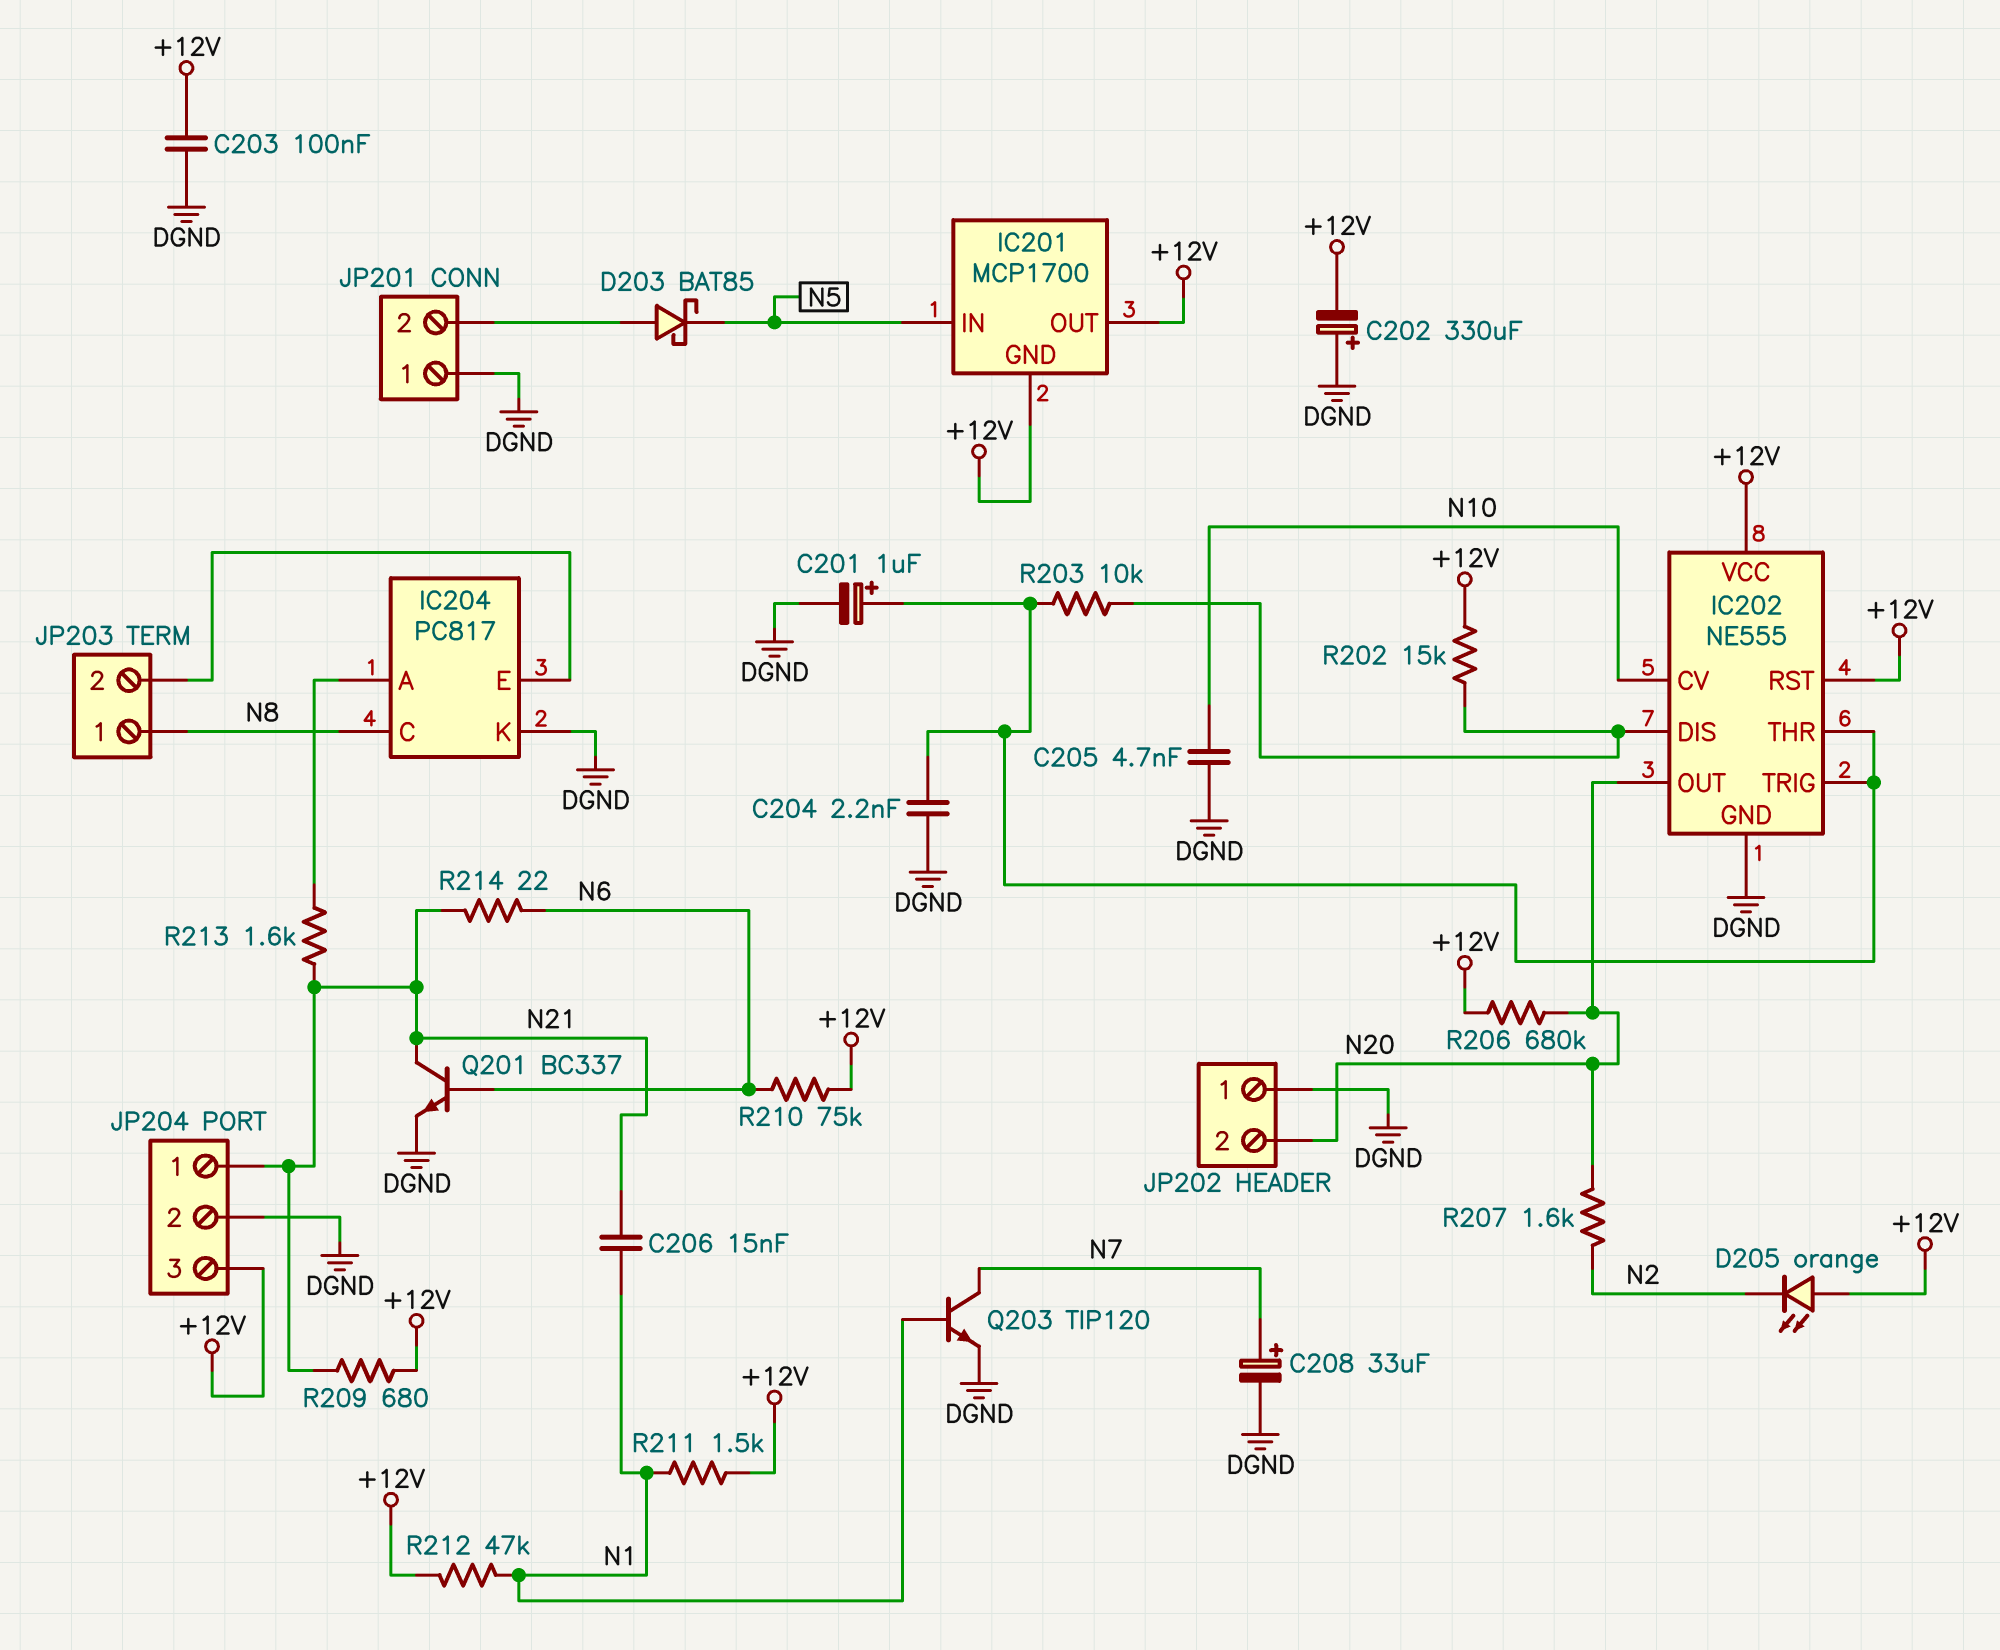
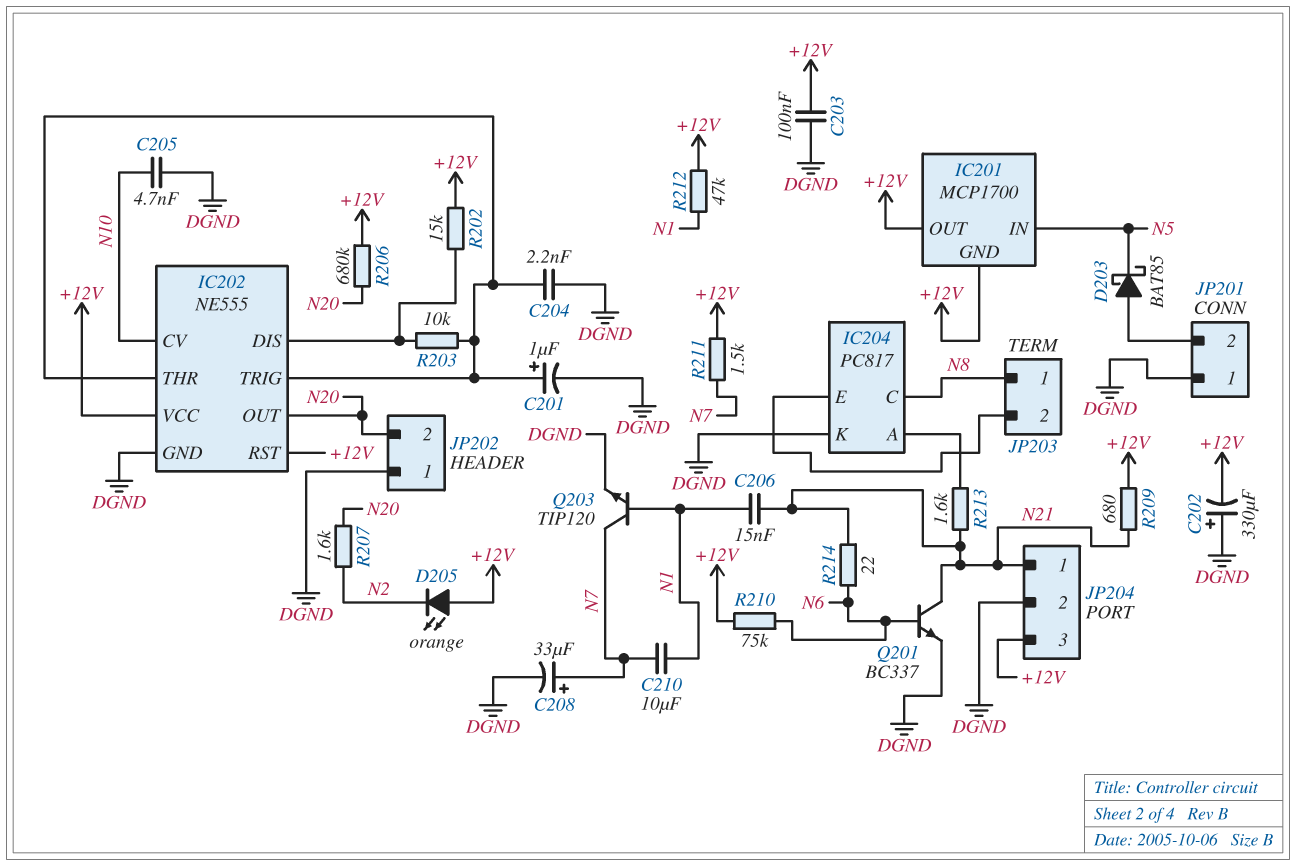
C210: none -> 10uF (N1, N7)
R211: 1.5k (+12V, N1) -> 1.5k (+12V, N7)

